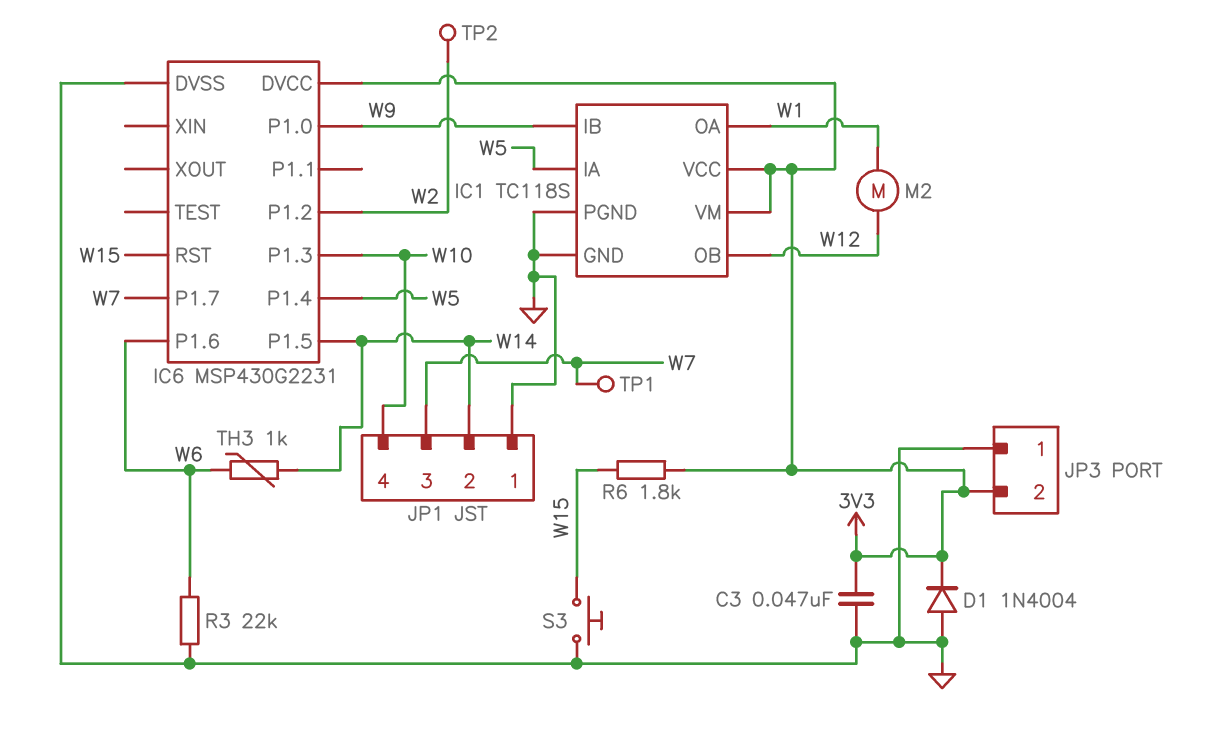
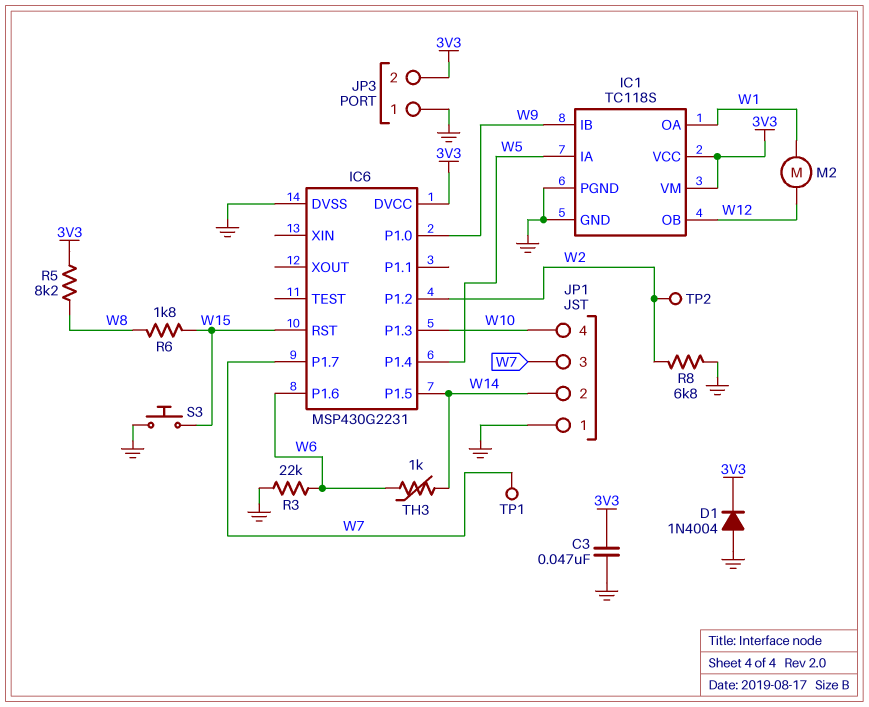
R5: none -> 8.2k (3V3, W8)
R6: 1.8k (3V3, W15) -> 1.8k (W8, W15)
R8: none -> 6.8k (GND, W2)

